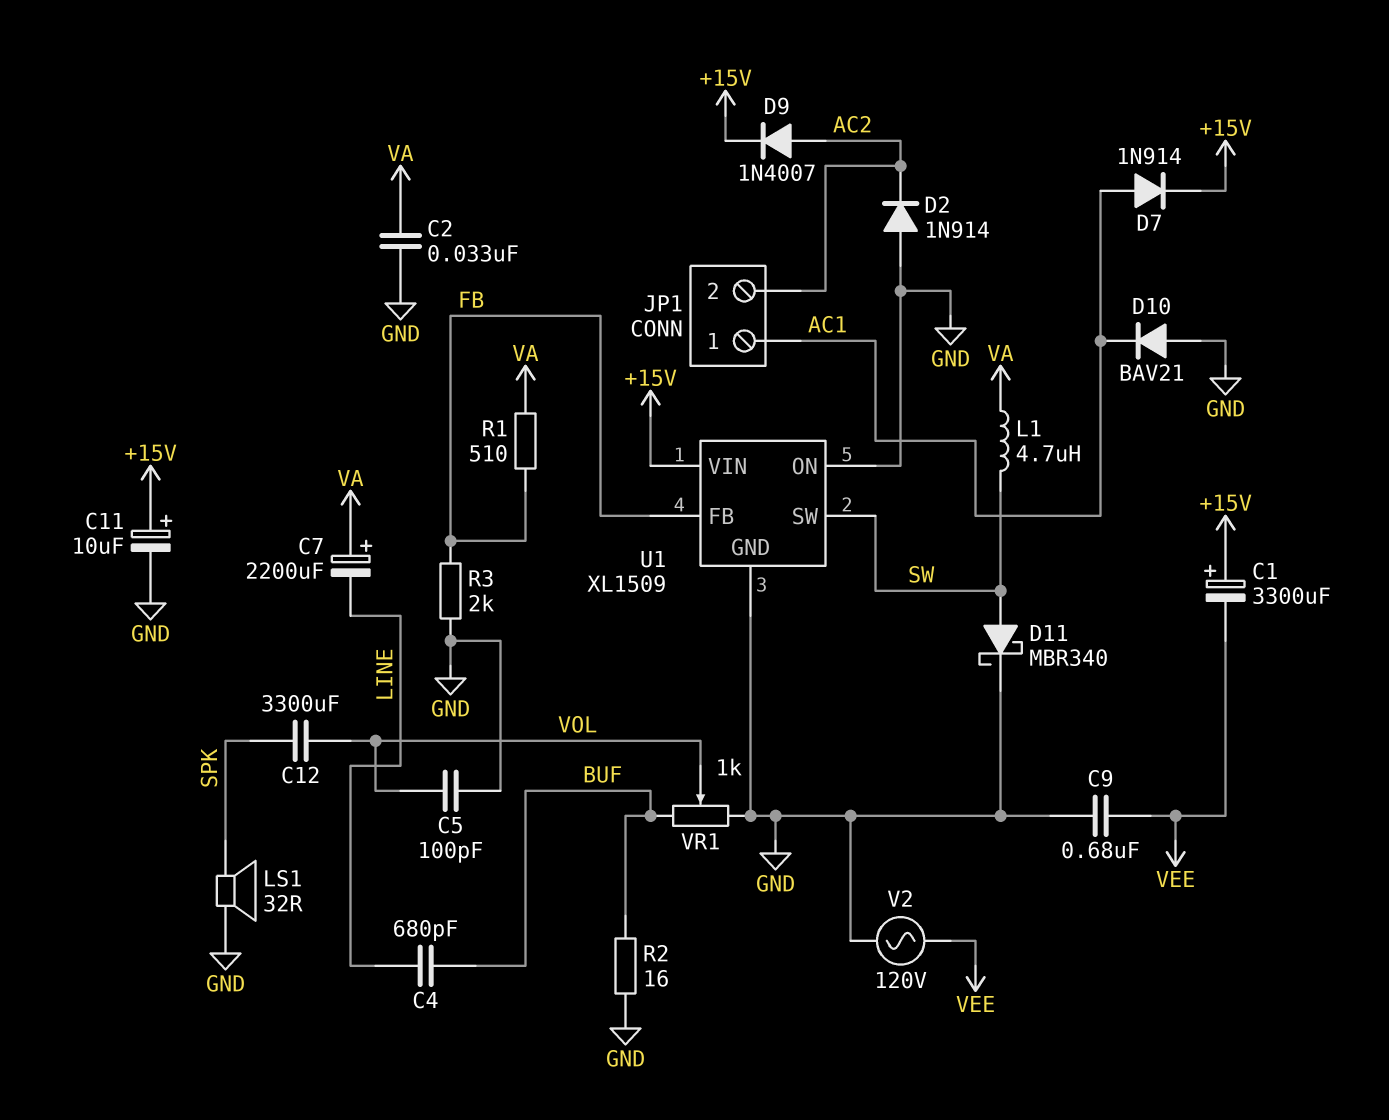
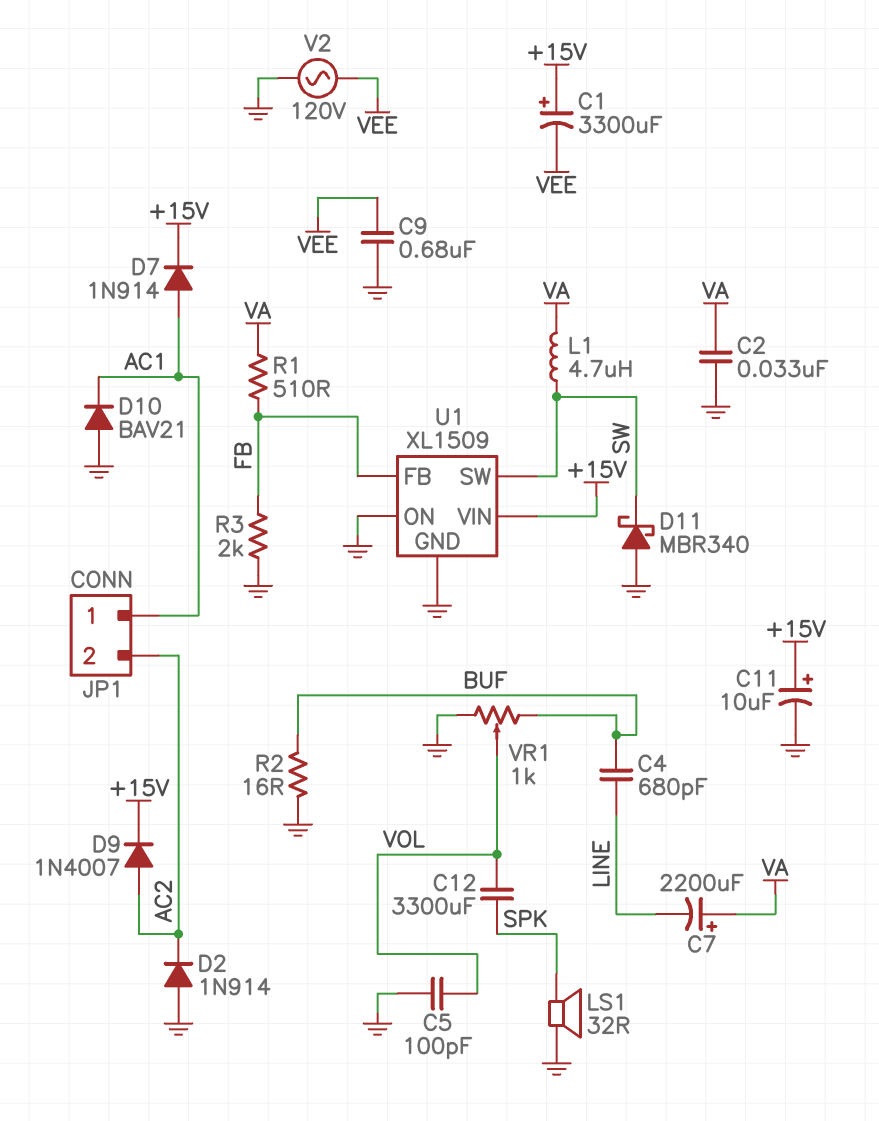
D11: schottky MBR340 (A SW, K GND) -> schottky MBR340 (A GND, K SW)

